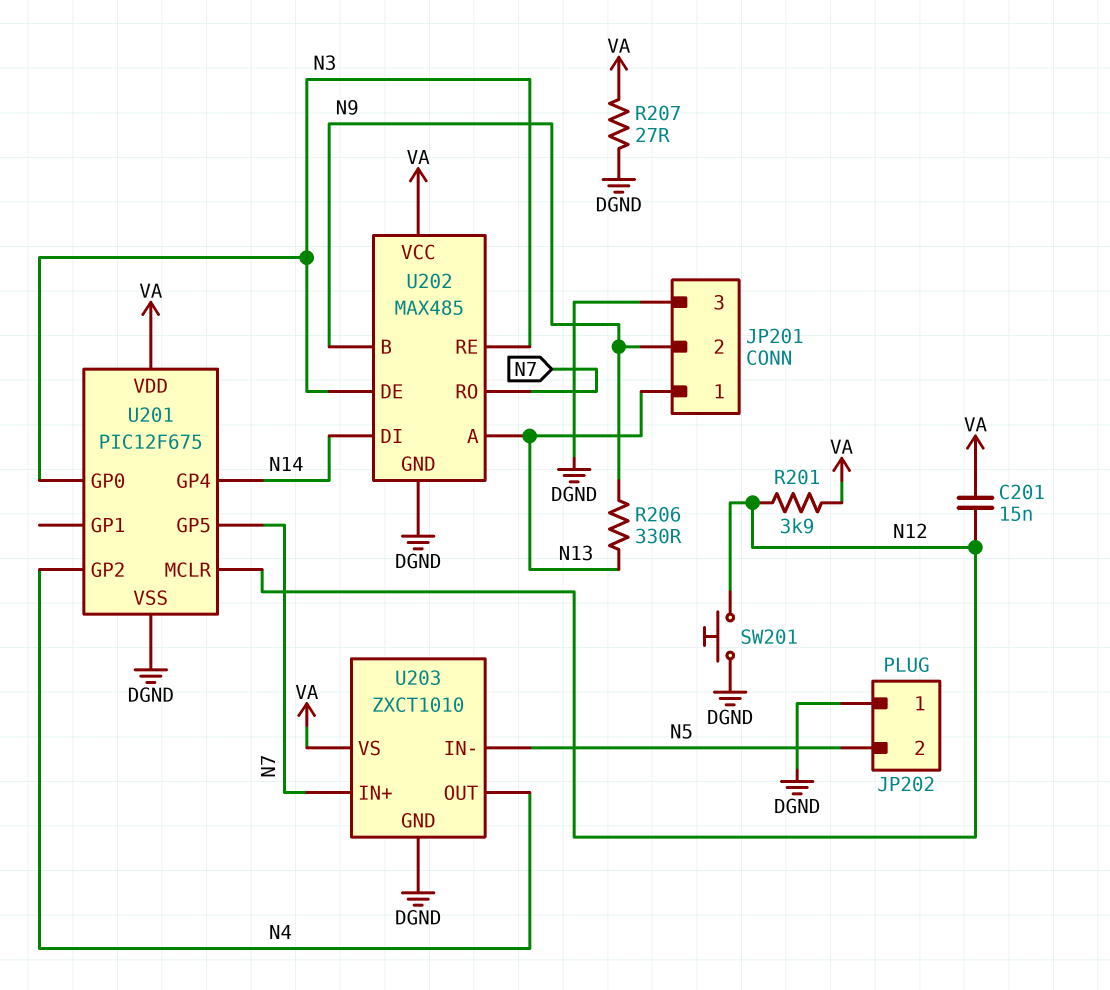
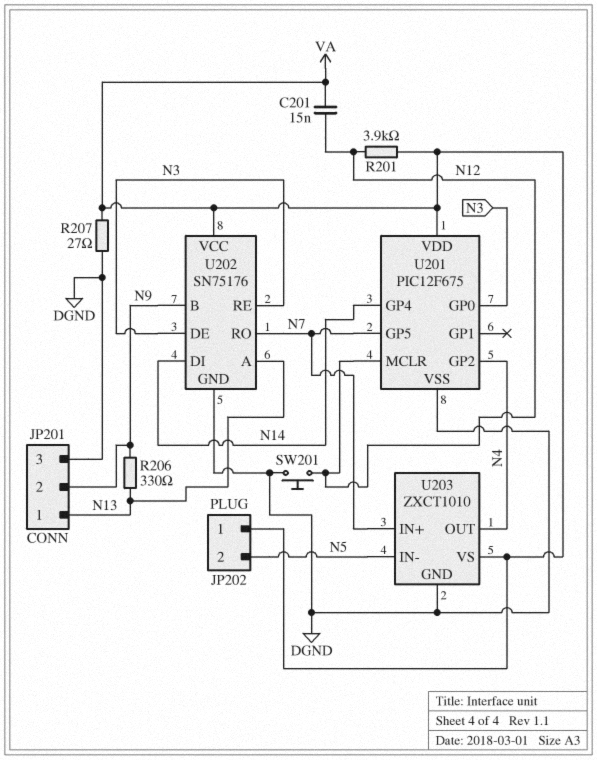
JP202 pin 1: DGND -> VA
U202: MAX485 -> SN75176

